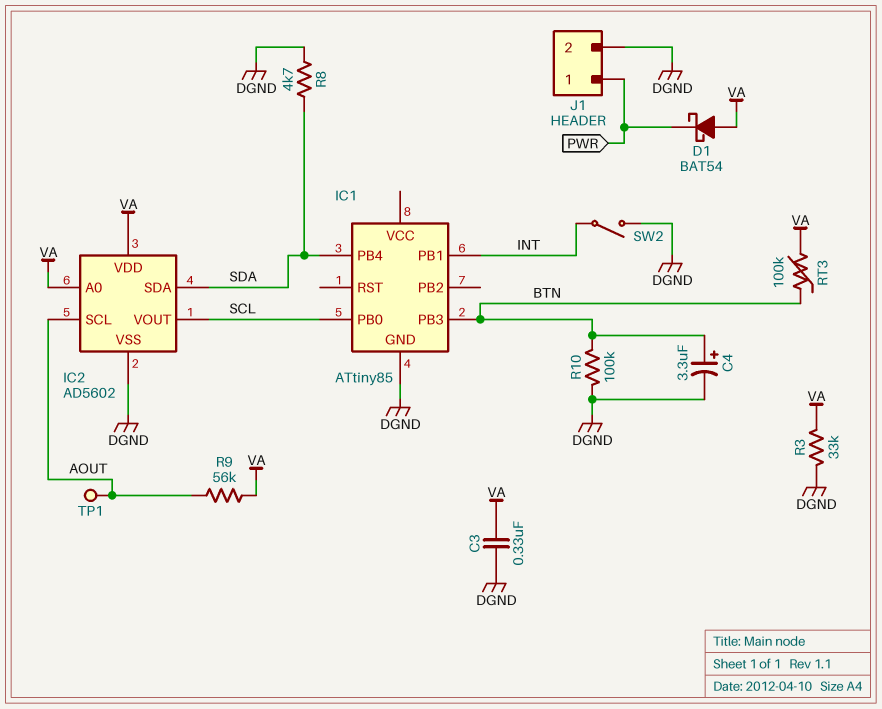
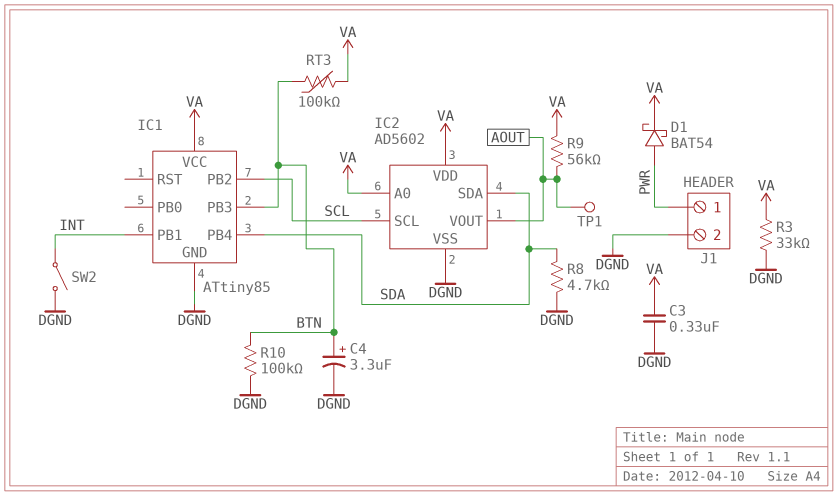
D1: schottky BAT54 (A VA, K PWR) -> schottky BAT54 (A PWR, K VA)
IC1 pin PB0: SCL -> none
IC1 pin PB2: none -> SCL
IC1 pin VCC: none -> VA
IC2 pin SCL: AOUT -> SCL
IC2 pin VOUT: SCL -> AOUT

